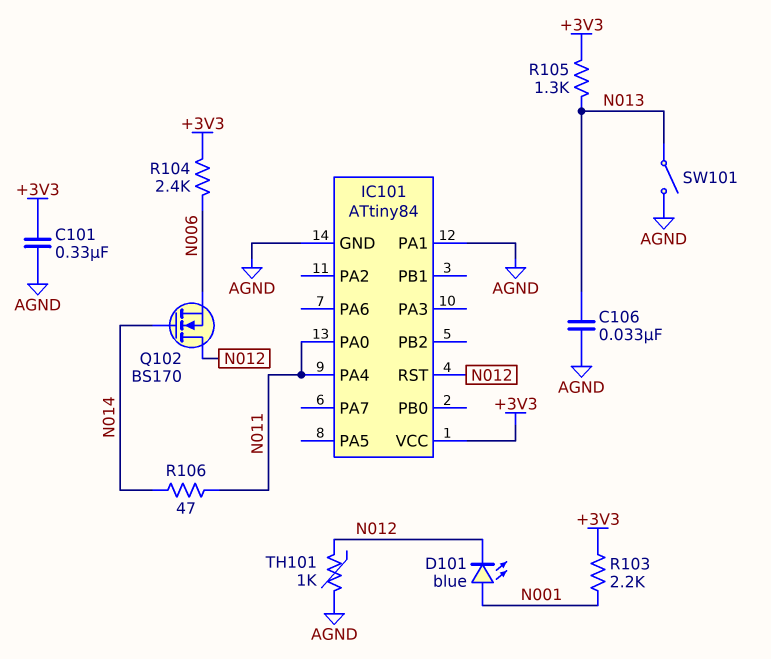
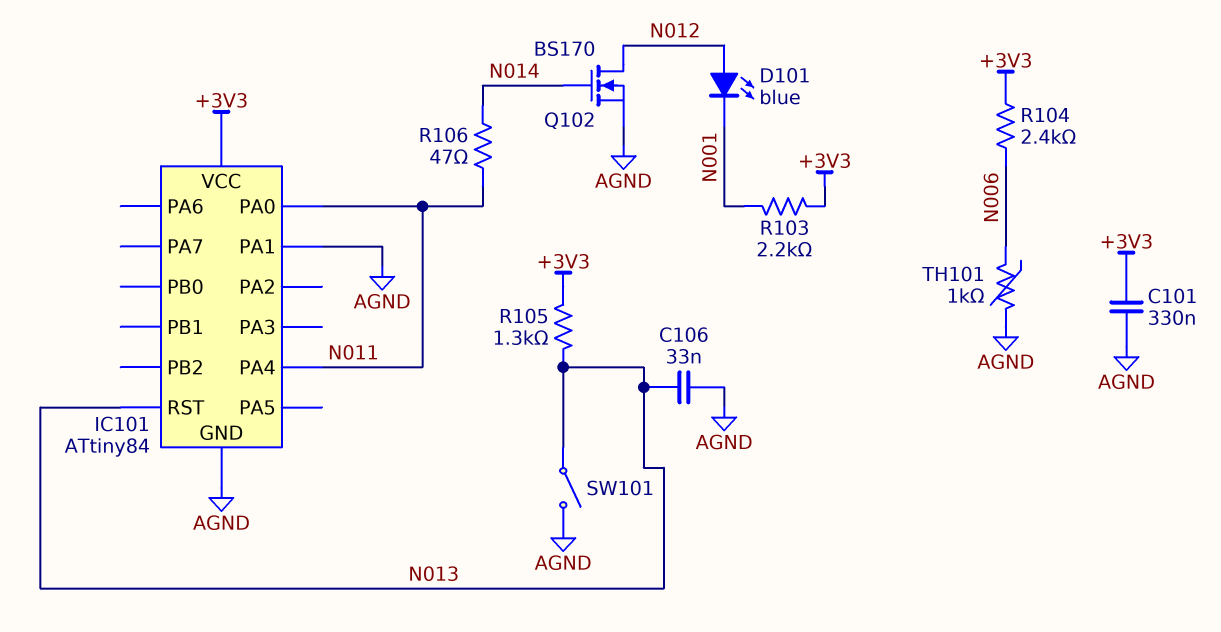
D101: LED blue (A N001, K N012) -> LED blue (A N012, K N001)
IC101 pin RST: N012 -> N013
Q102: NMOS BS170 (G N014, D N012, S N006) -> NMOS BS170 (G N014, D N012, S AGND)
TH101: 1k (AGND, N012) -> 1k (AGND, N006)

